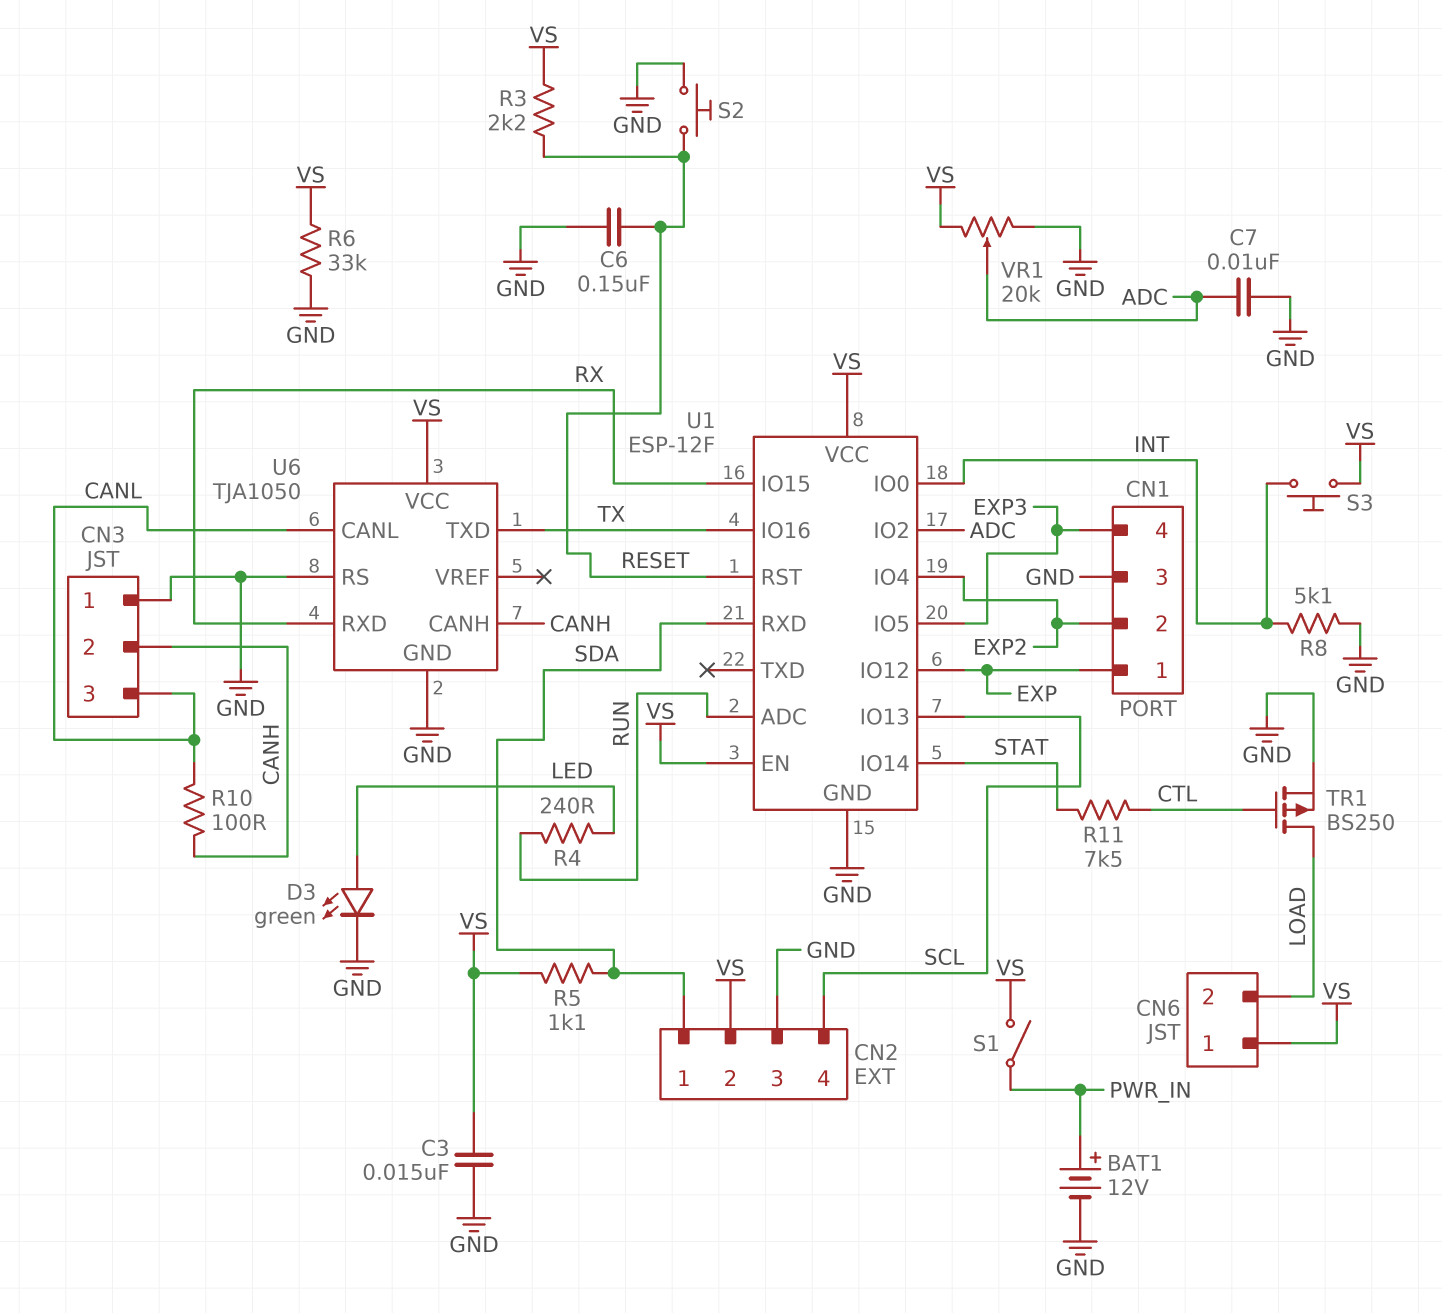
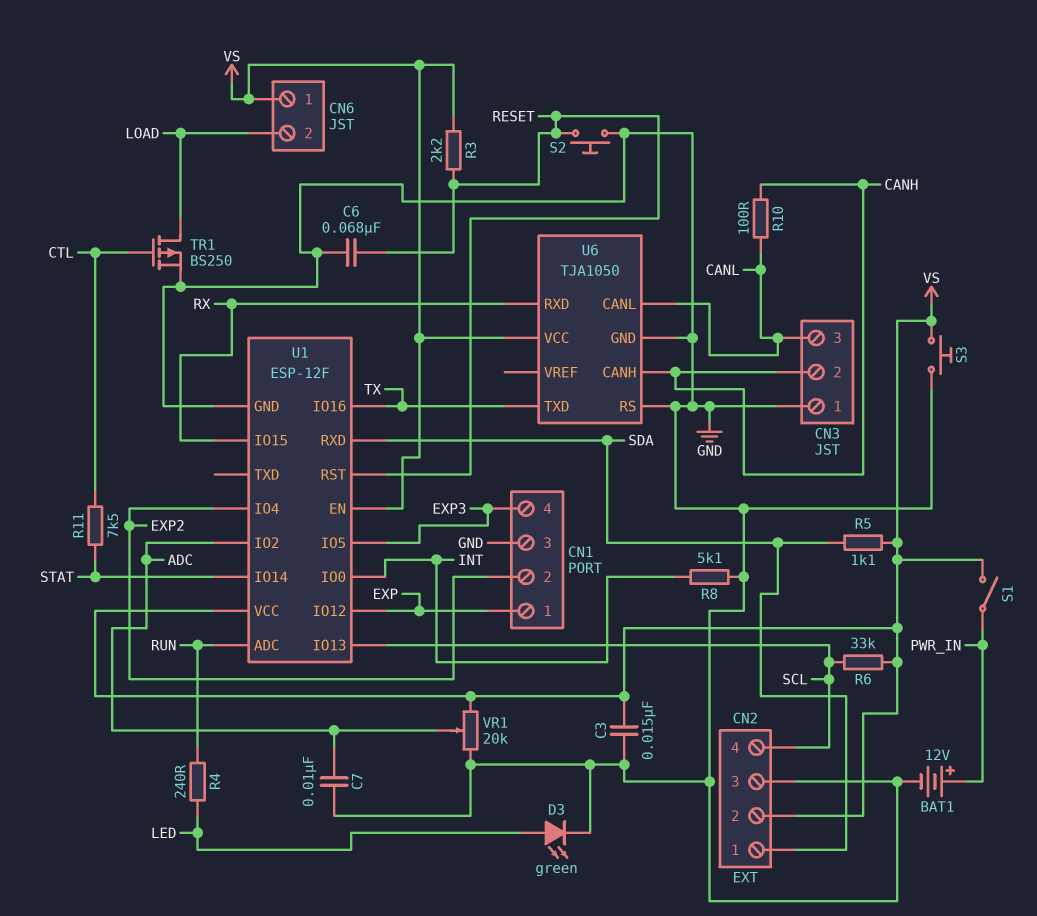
C6: 150nF (GND, RESET) -> 68nF (GND, RESET)
R6: 33k (GND, VS) -> 33k (SCL, VS)
S3: button (INT, VS) -> button (GND, VS)

